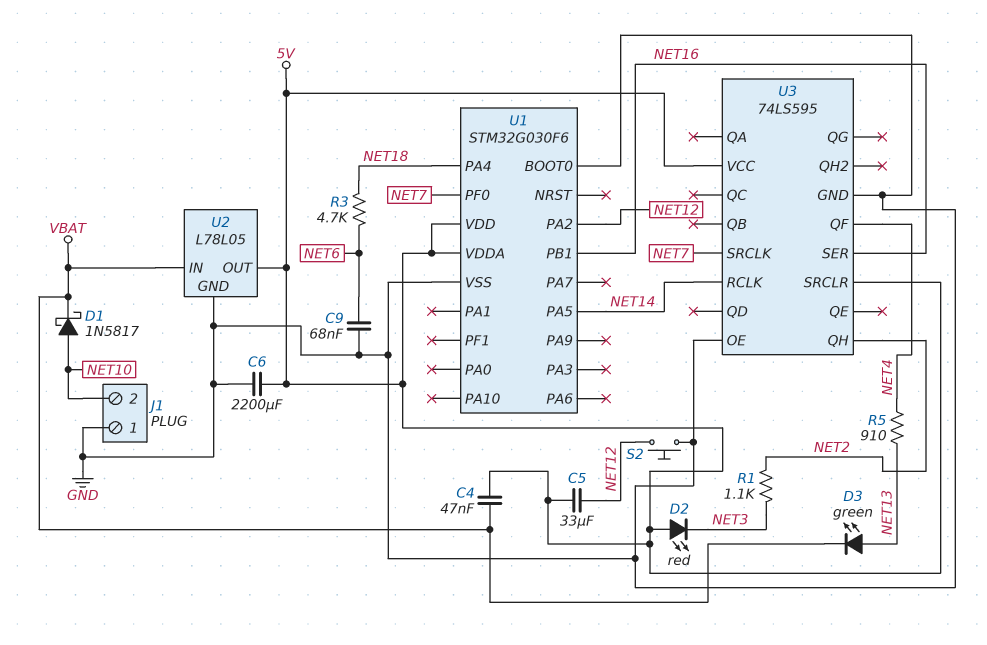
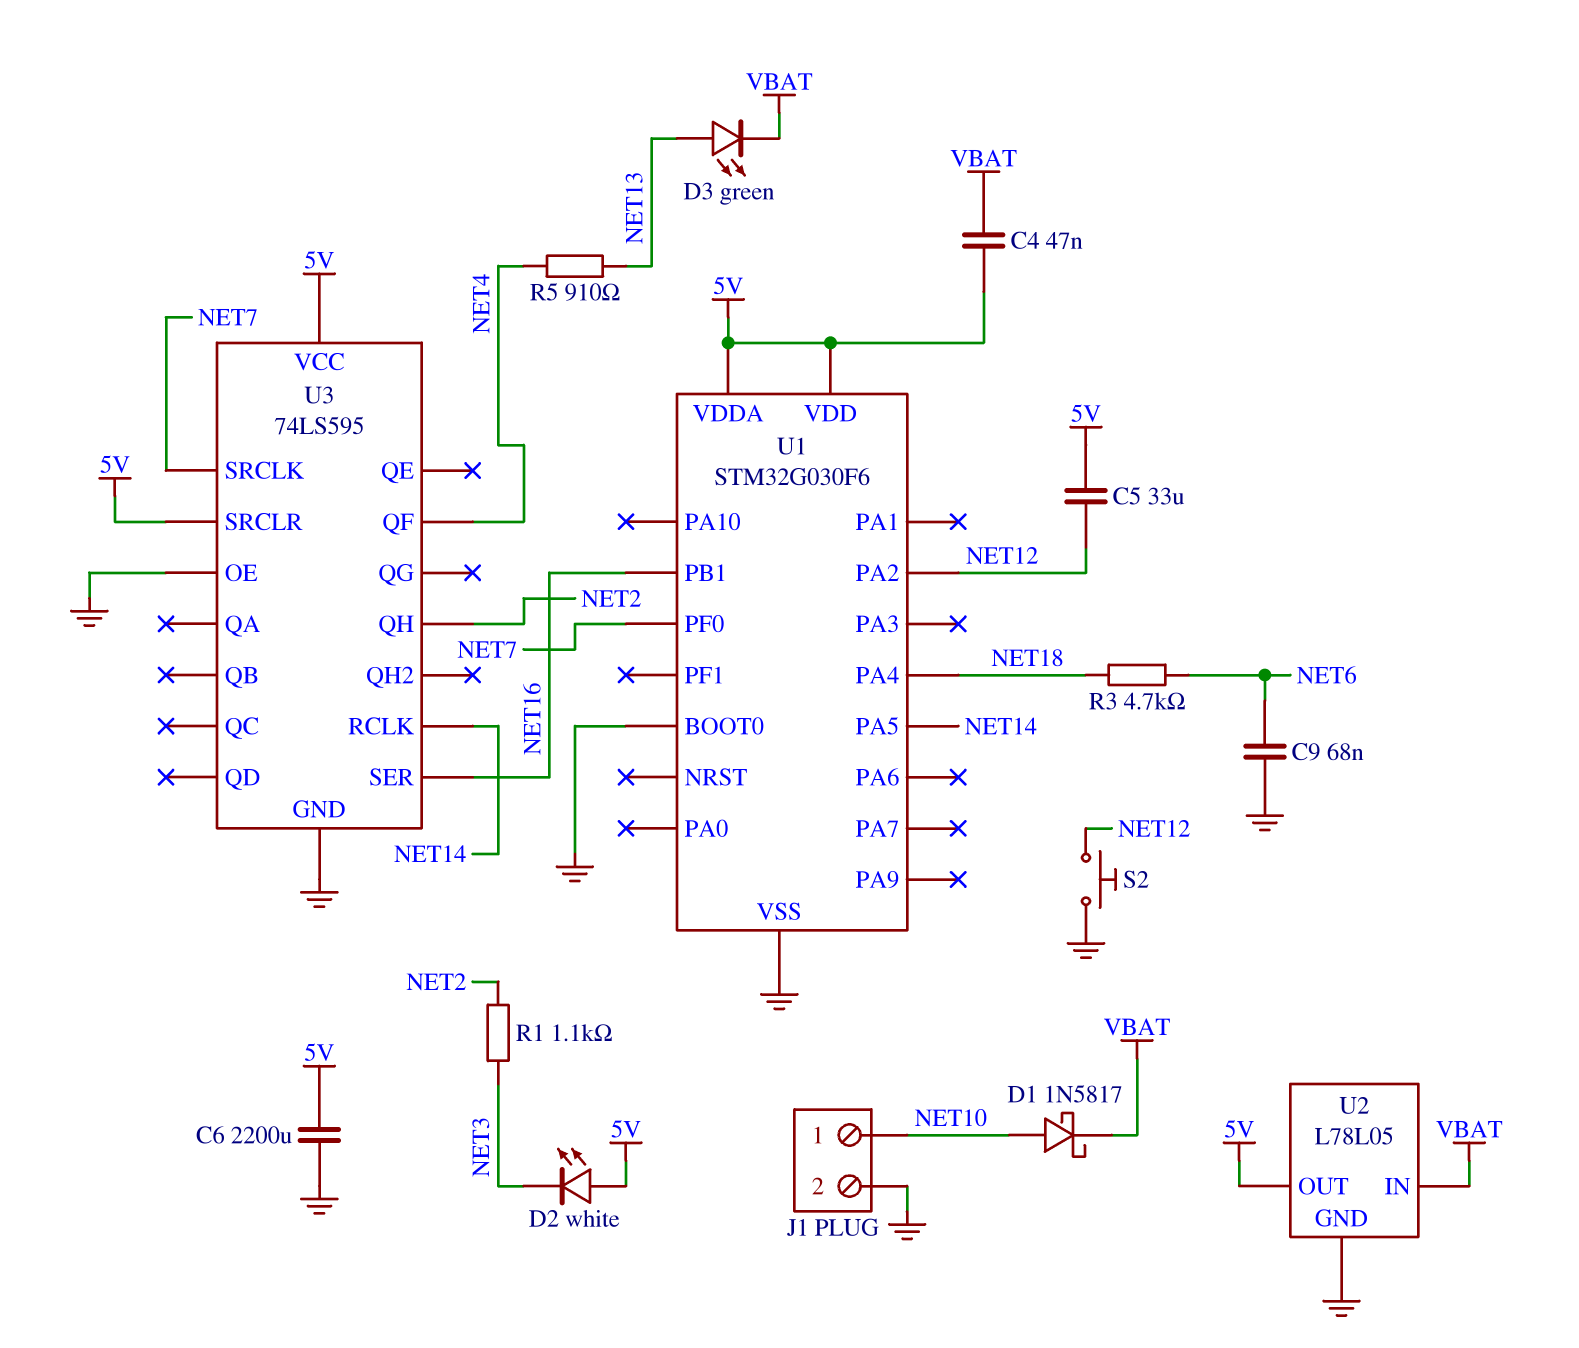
D2: LED red (A 5V, K NET3) -> LED white (A 5V, K NET3)
J1 pin 1: GND -> NET10
J1 pin 2: NET10 -> GND

